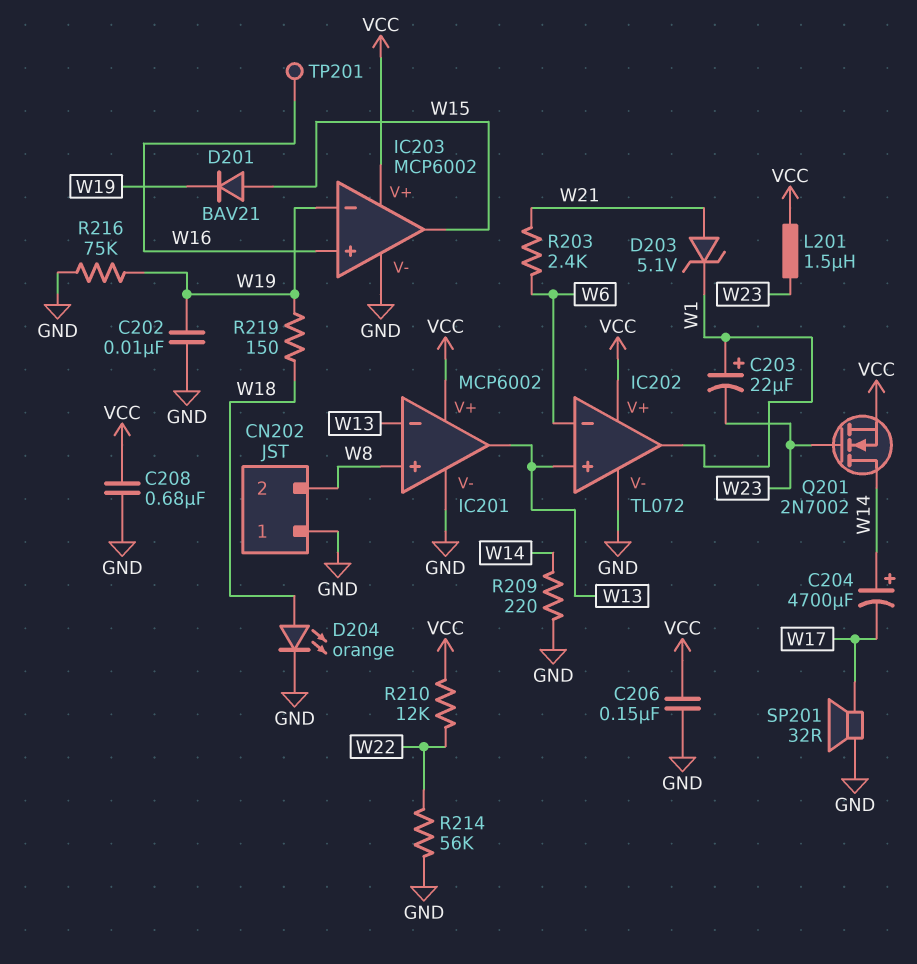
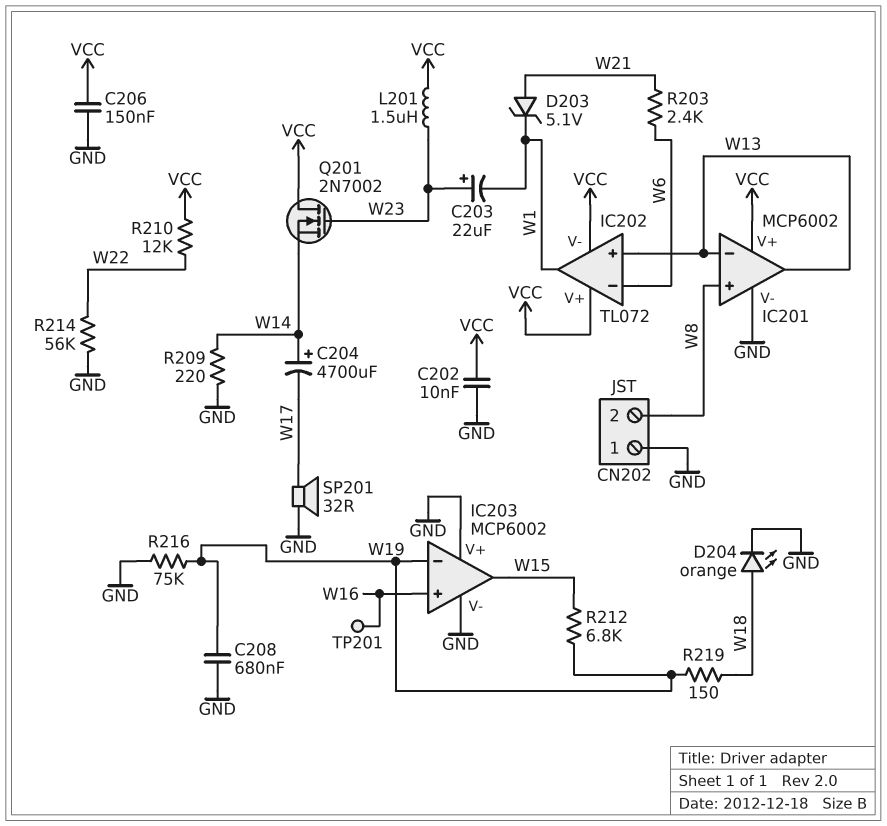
C202: 10nF (GND, W19) -> 10nF (GND, VCC)
C203: 22uF (plus W1, minus W23) -> 22uF (plus W23, minus W1)
C208: 680nF (GND, VCC) -> 680nF (GND, W19)
D201: diode BAV21 (A W15, K W19) -> none
IC202 pin V-: GND -> VCC
IC203 pin V+: VCC -> GND
Q201: NMOS 2N7002 (G W23, D W14, S VCC) -> NMOS 2N7002 (G W23, D VCC, S W14)
R212: none -> 6.8k (W15, W19)

